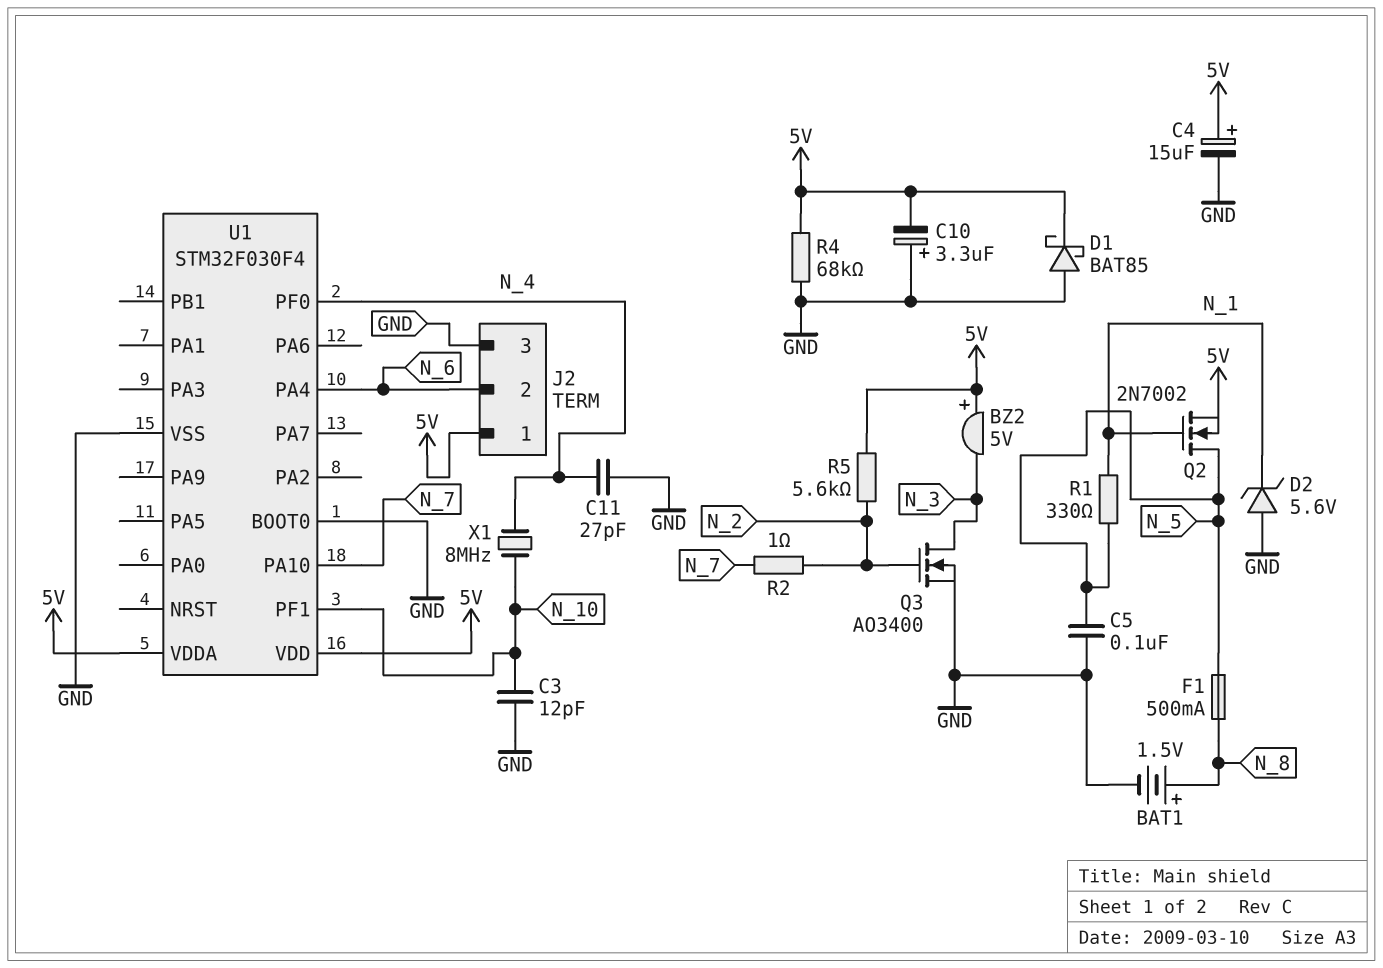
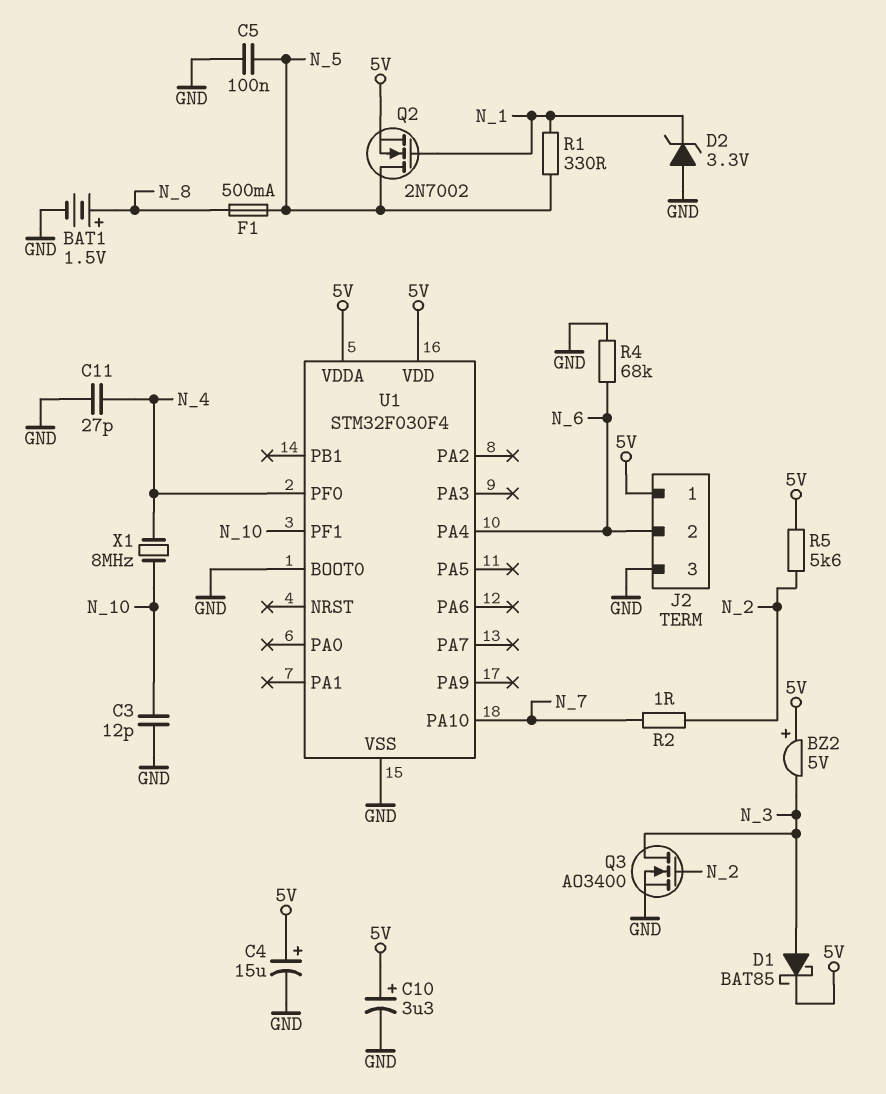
C10: 3.3uF (plus GND, minus 5V) -> 3.3uF (plus 5V, minus GND)
D1: schottky BAT85 (A GND, K 5V) -> schottky BAT85 (A N_3, K 5V)
D2: zener 5.6V (A GND, K N_1) -> zener 3.3V (A GND, K N_1)
R4: 68k (5V, GND) -> 68k (GND, N_6)

